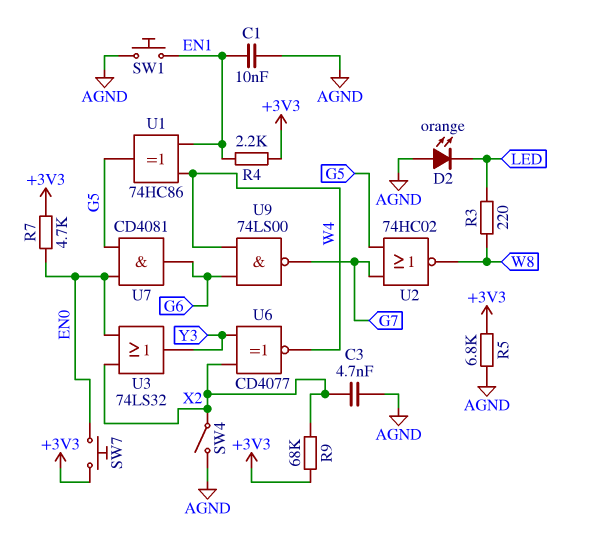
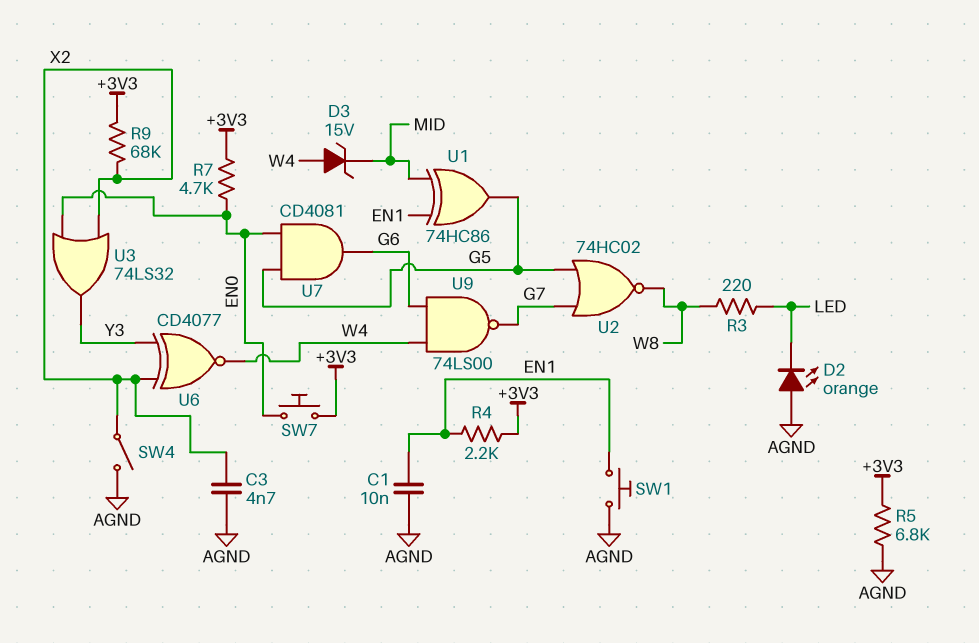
D3: none -> zener 15V (A W4, K MID)
U1: XOR 74HC86 (in EN1, in W4, out G5) -> XOR 74HC86 (in EN1, in MID, out G5)

